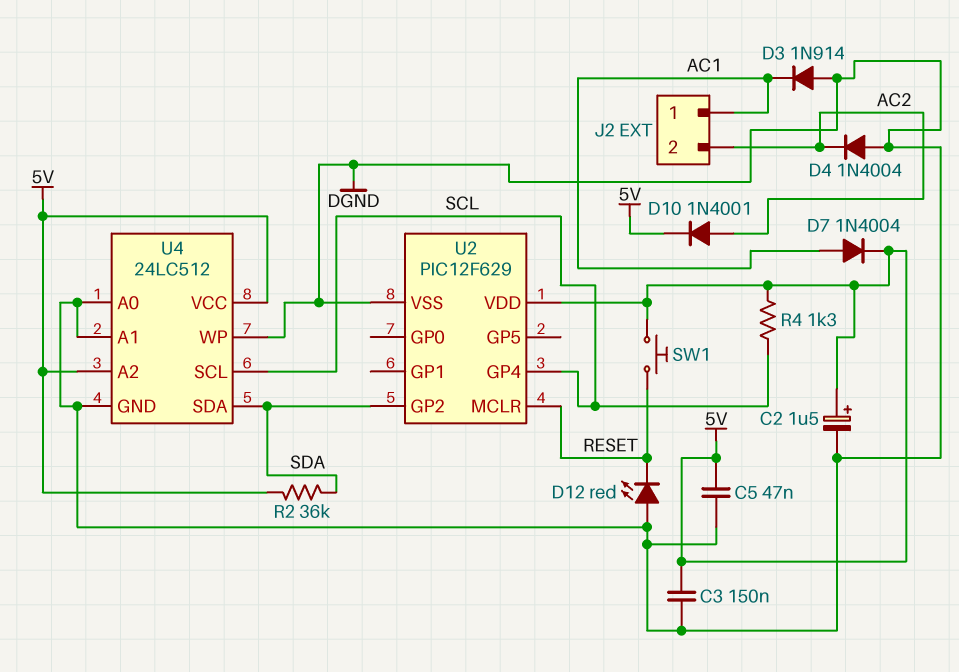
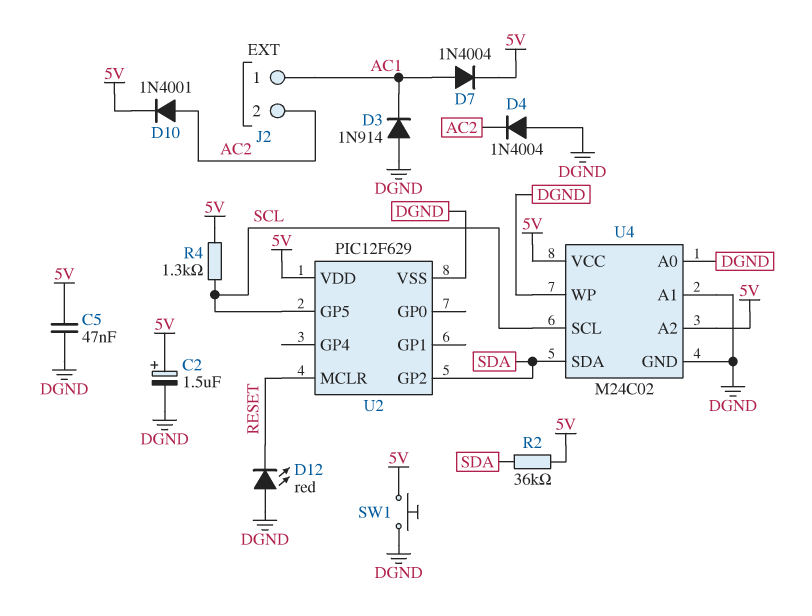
C3: 150nF (5V, DGND) -> none
SW1: button (5V, RESET) -> button (5V, DGND)
U2 pin GP4: SCL -> none
U2 pin GP5: none -> SCL
U4: 24LC512 -> M24C02

